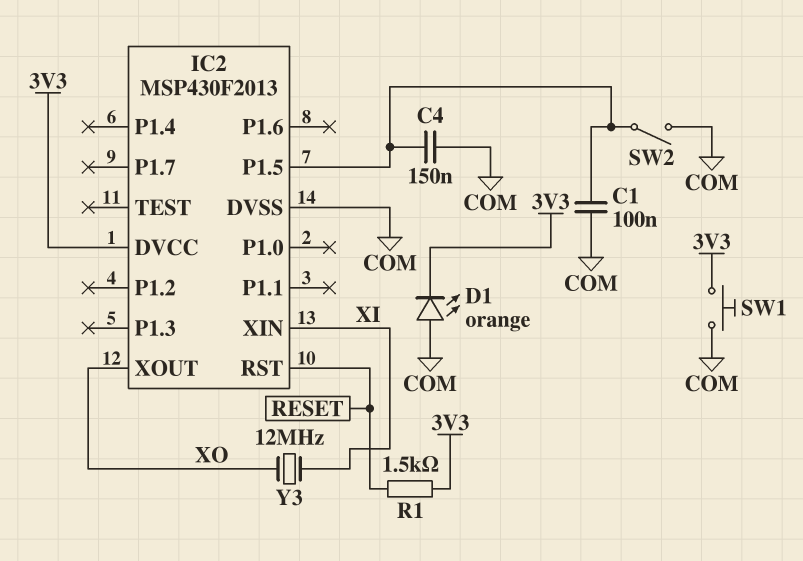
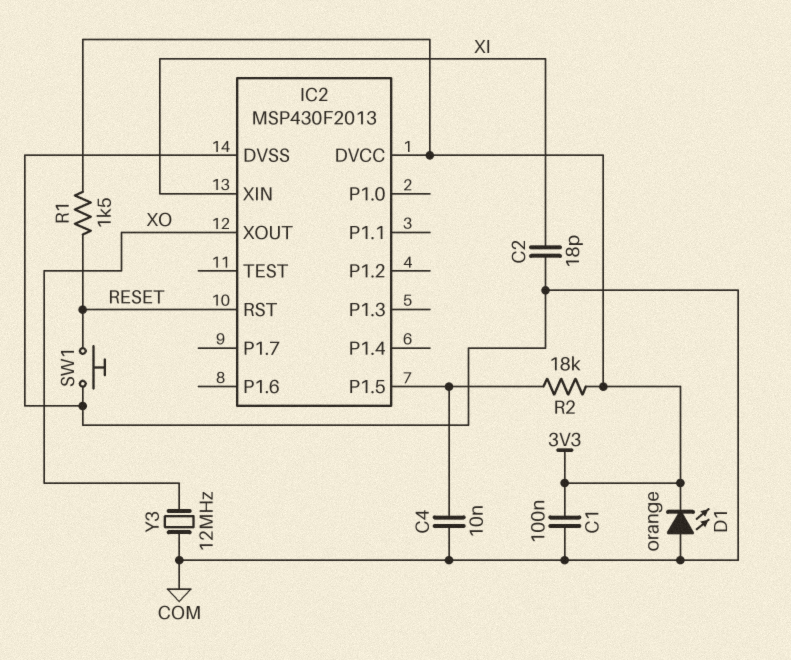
C1: 100nF (COM, IC2/P1.5) -> 100nF (3V3, COM)
C2: none -> 18pF (COM, XI)
C4: 150nF (COM, IC2/P1.5) -> 10nF (COM, IC2/P1.5)
R2: none -> 18k (3V3, IC2/P1.5)
SW1: button (3V3, COM) -> button (COM, RESET)
SW2: switch (COM, IC2/P1.5) -> none
Y3: 12MHz (XI, XO) -> 12MHz (COM, XO)

